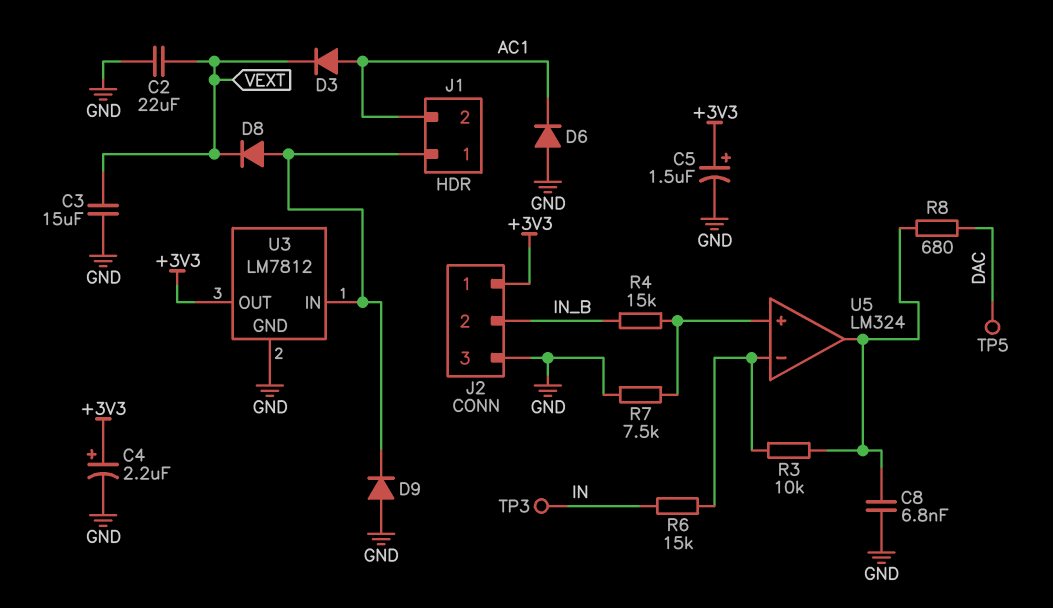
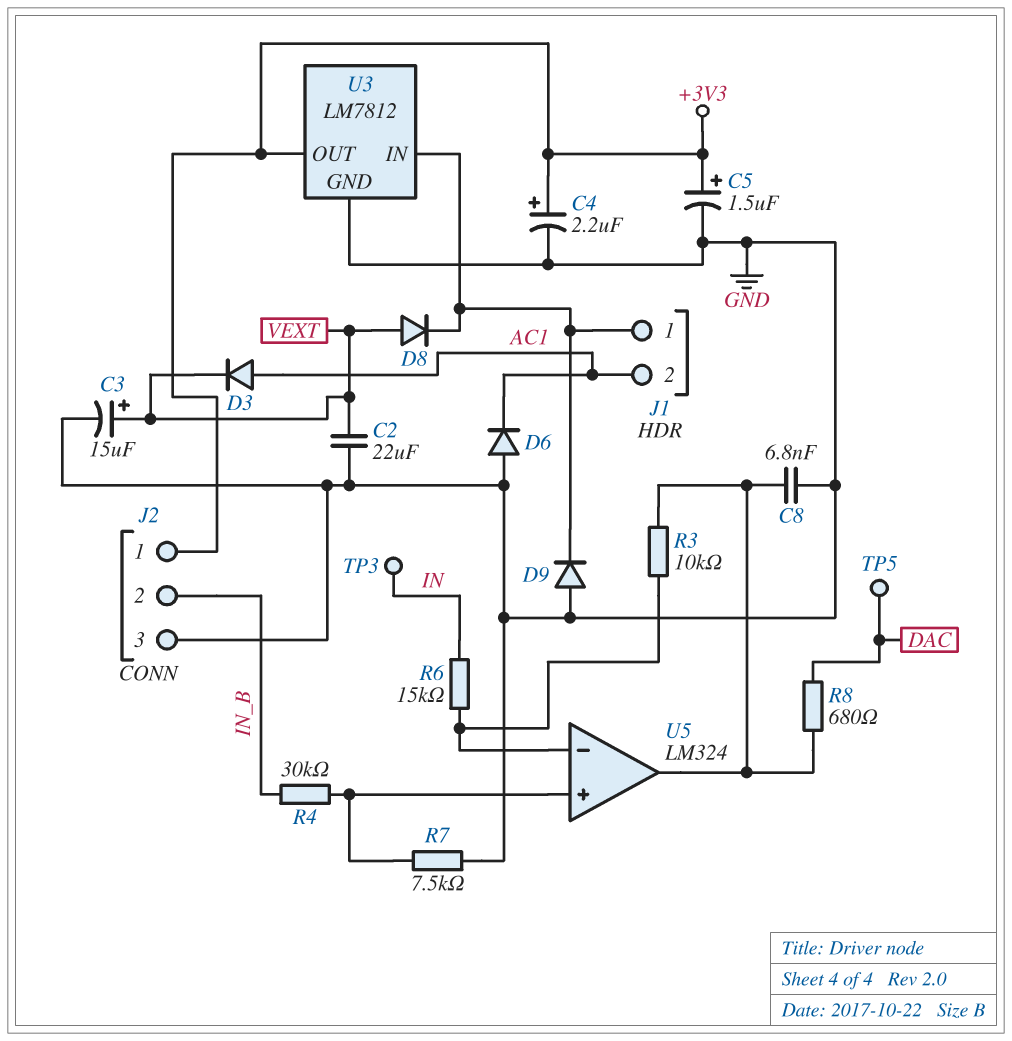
C3: 15uF (GND, VEXT) -> 15uF (plus VEXT, minus GND)
D8: diode (A J1/1, K VEXT) -> diode (A VEXT, K J1/1)
R4: 15k (IN_B, U5/in+) -> 30k (IN_B, U5/in+)

